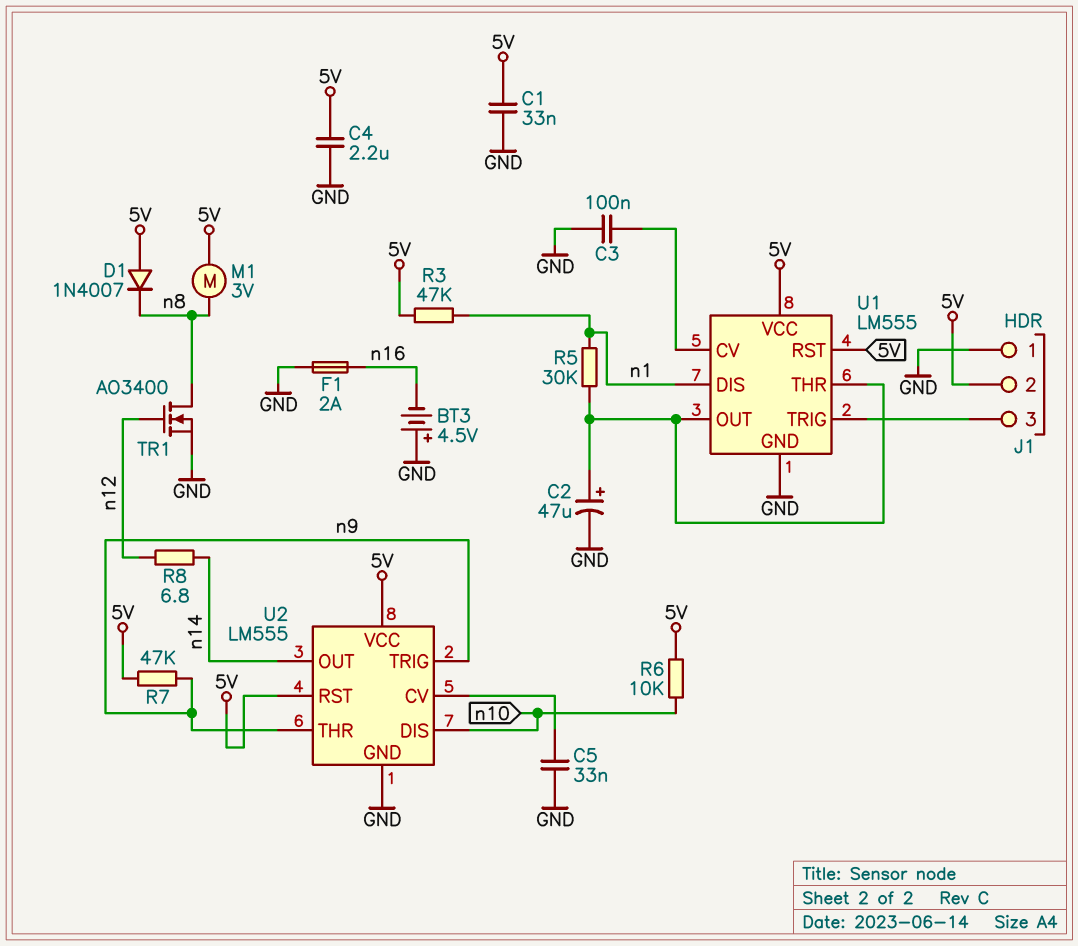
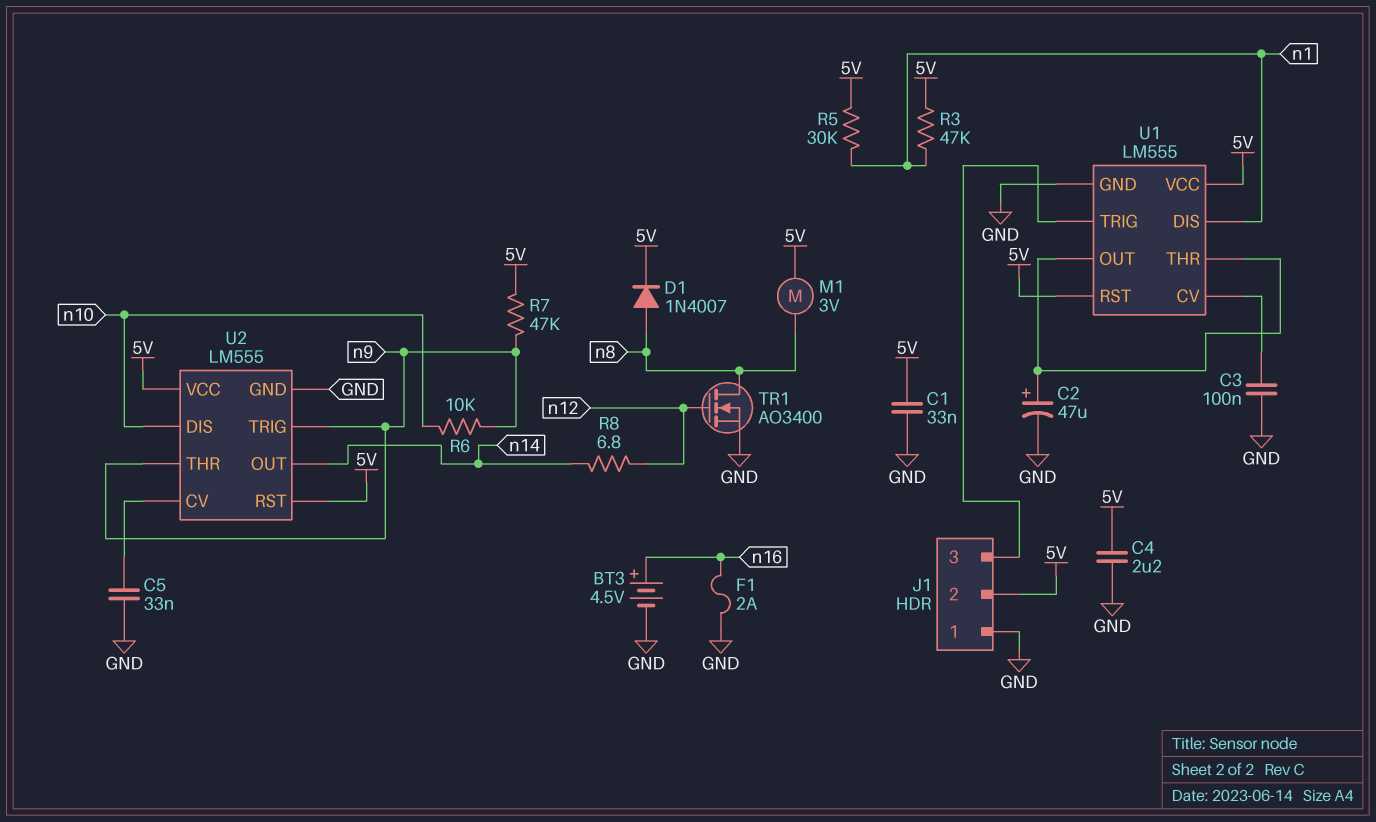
BT3: 4.5V (plus GND, minus n16) -> 4.5V (plus n16, minus GND)
D1: diode 1N4007 (A 5V, K n8) -> diode 1N4007 (A n8, K 5V)
R5: 30k (U1/OUT, n1) -> 30k (5V, n1)
R6: 10k (5V, n10) -> 10k (n9, n10)

